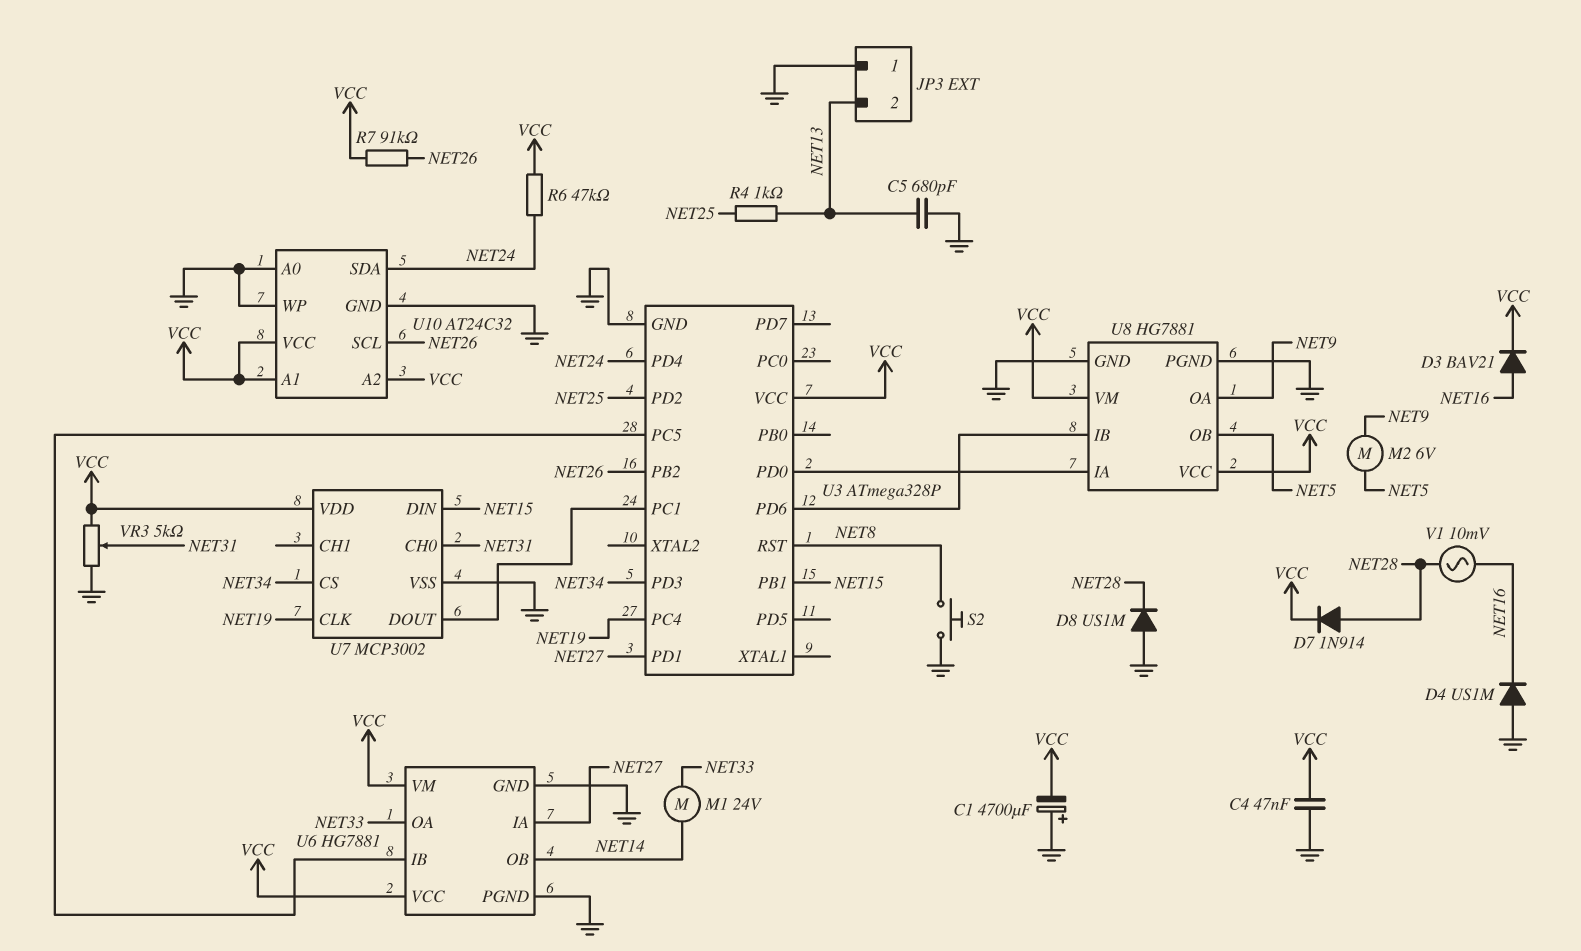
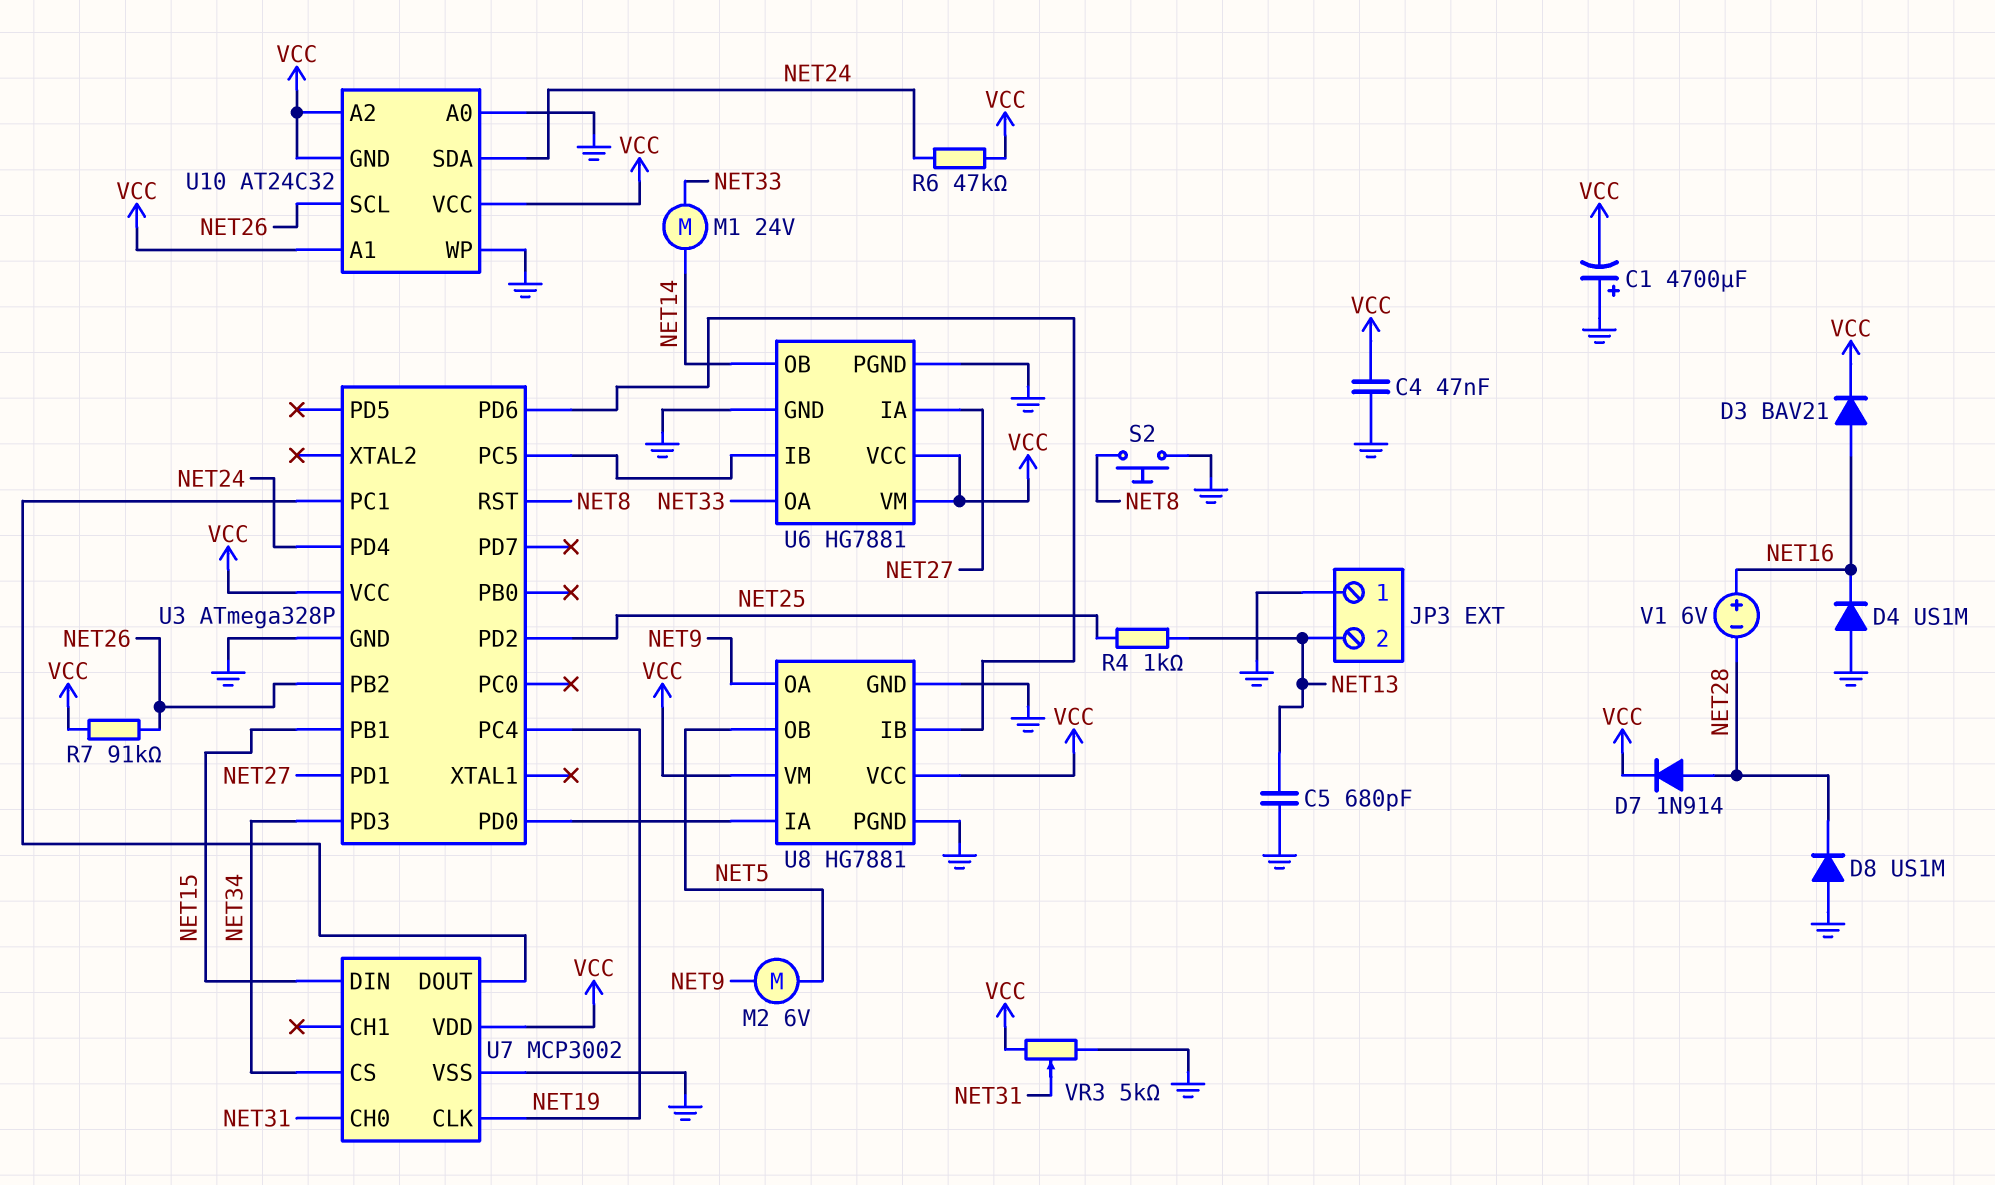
U10 pin GND: GND -> VCC
V1: AC 10mV (NET16, NET28) -> 6V (plus NET16, minus NET28)

